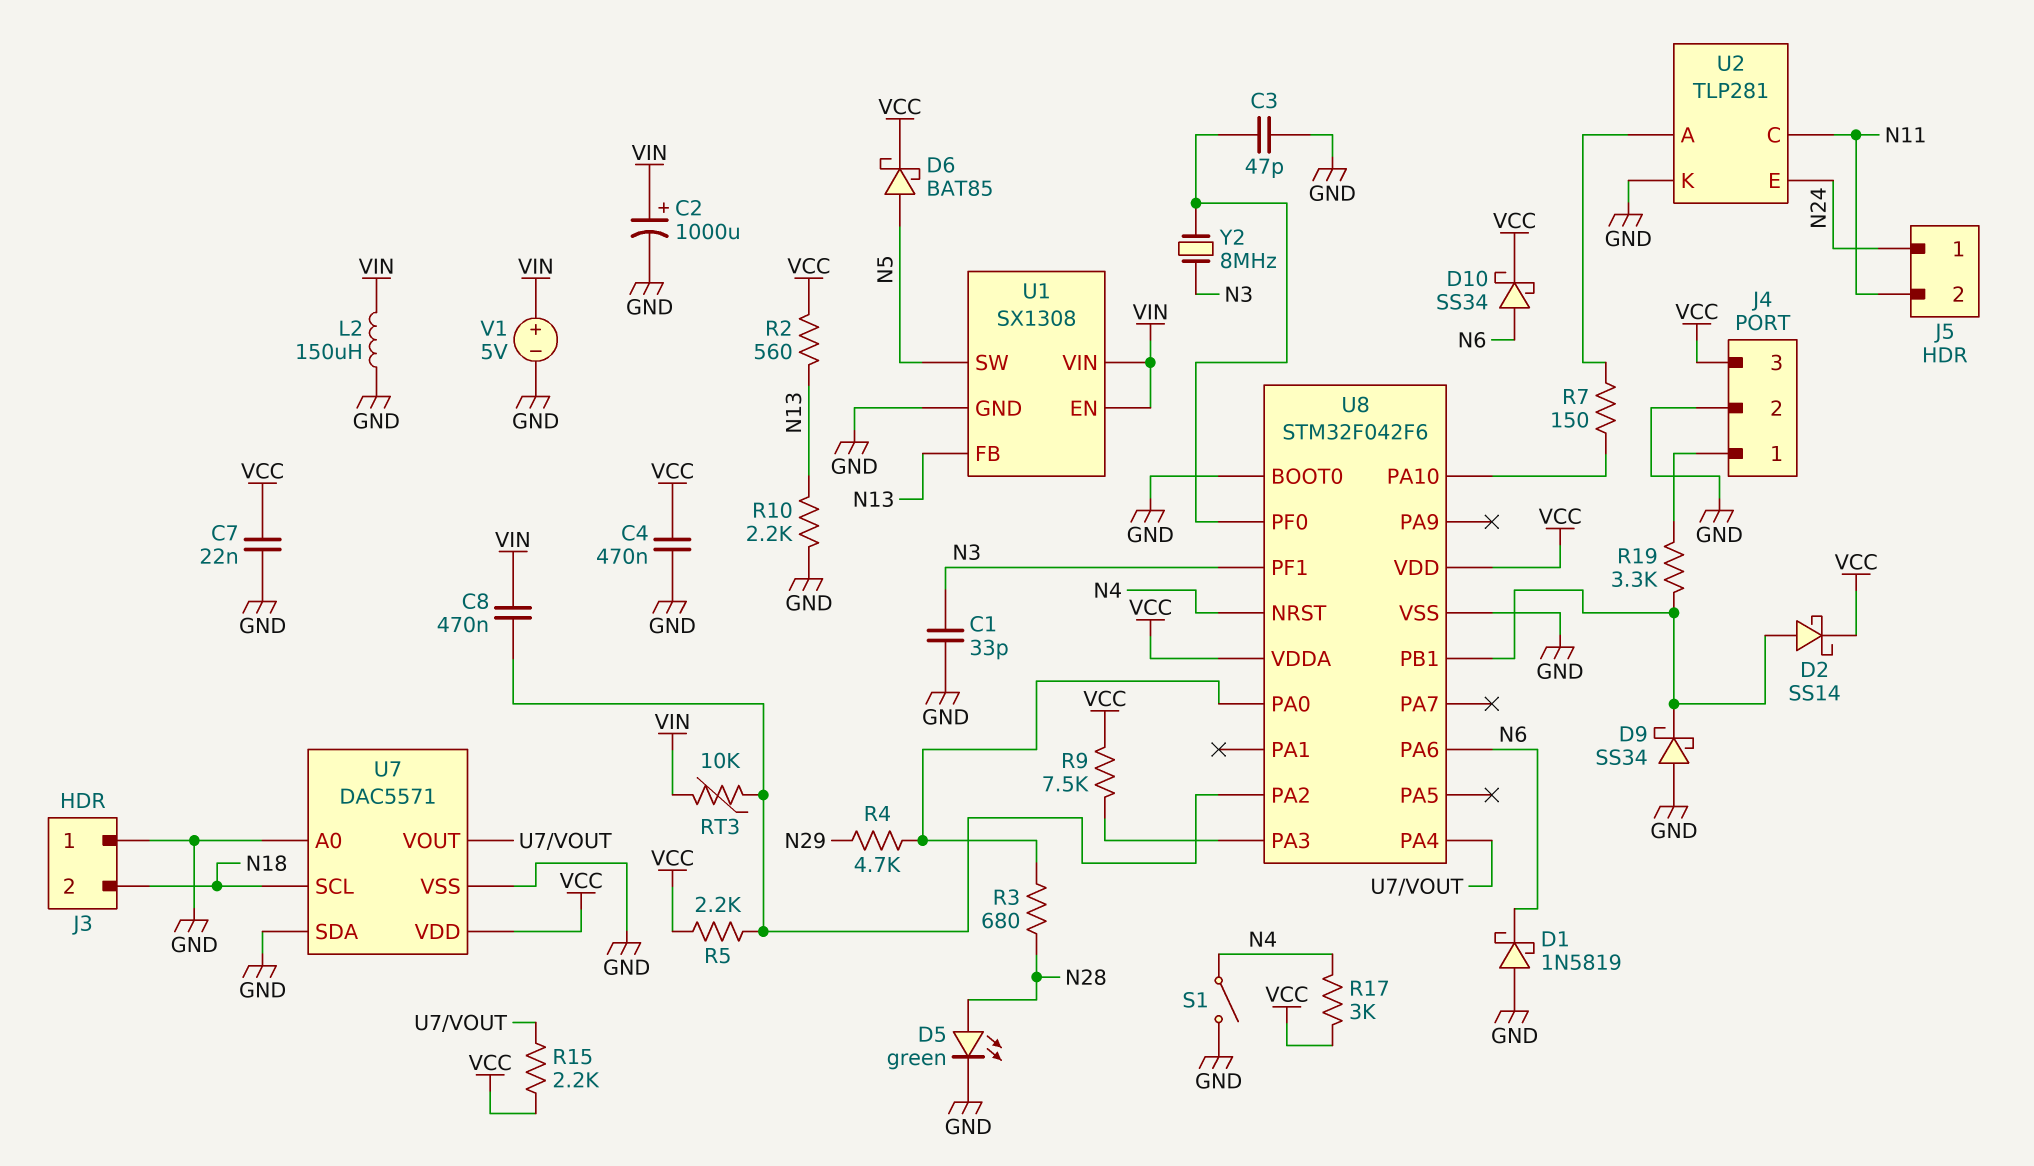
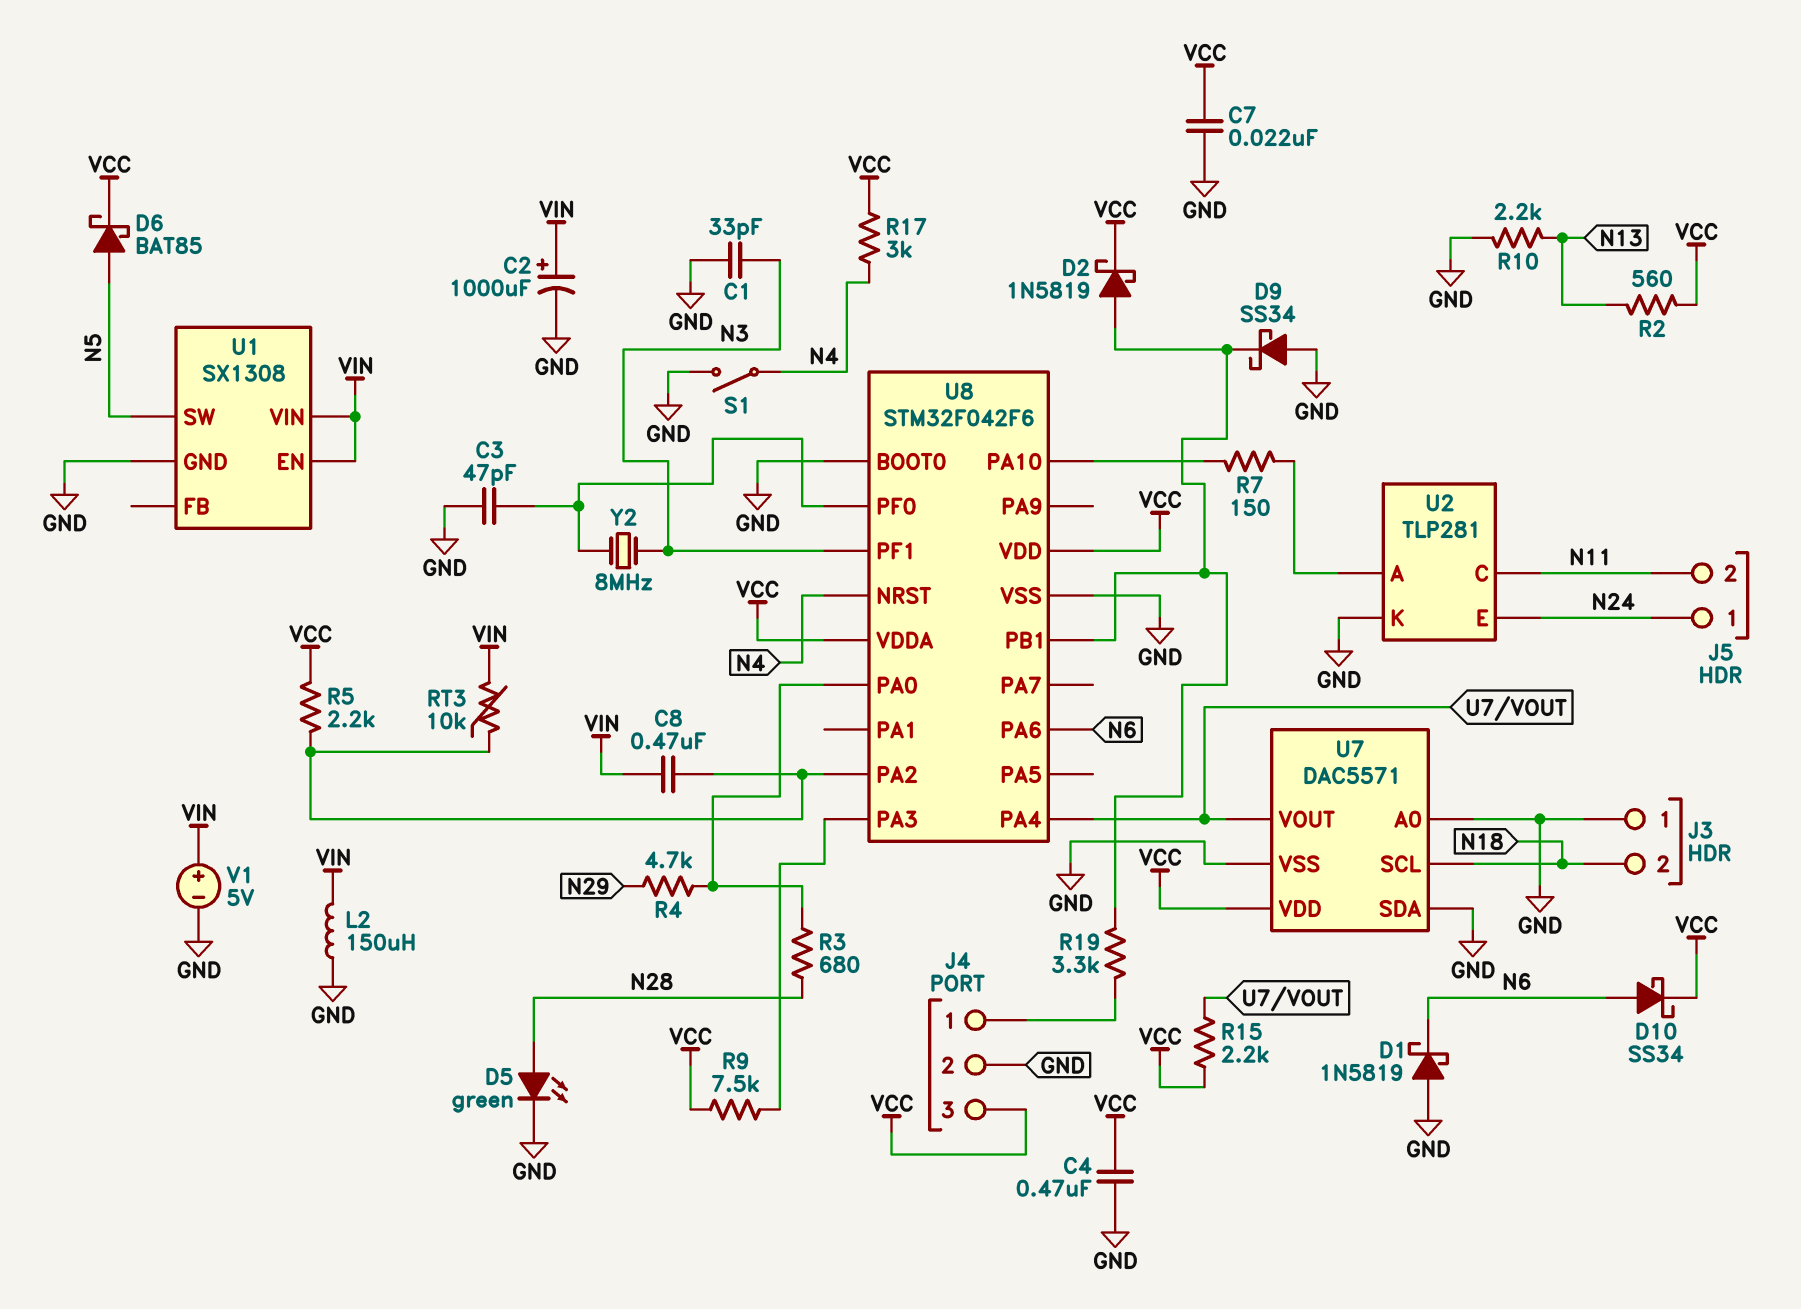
D2: schottky SS14 (A U8/PB1, K VCC) -> schottky 1N5819 (A U8/PB1, K VCC)
U1 pin FB: N13 -> none

